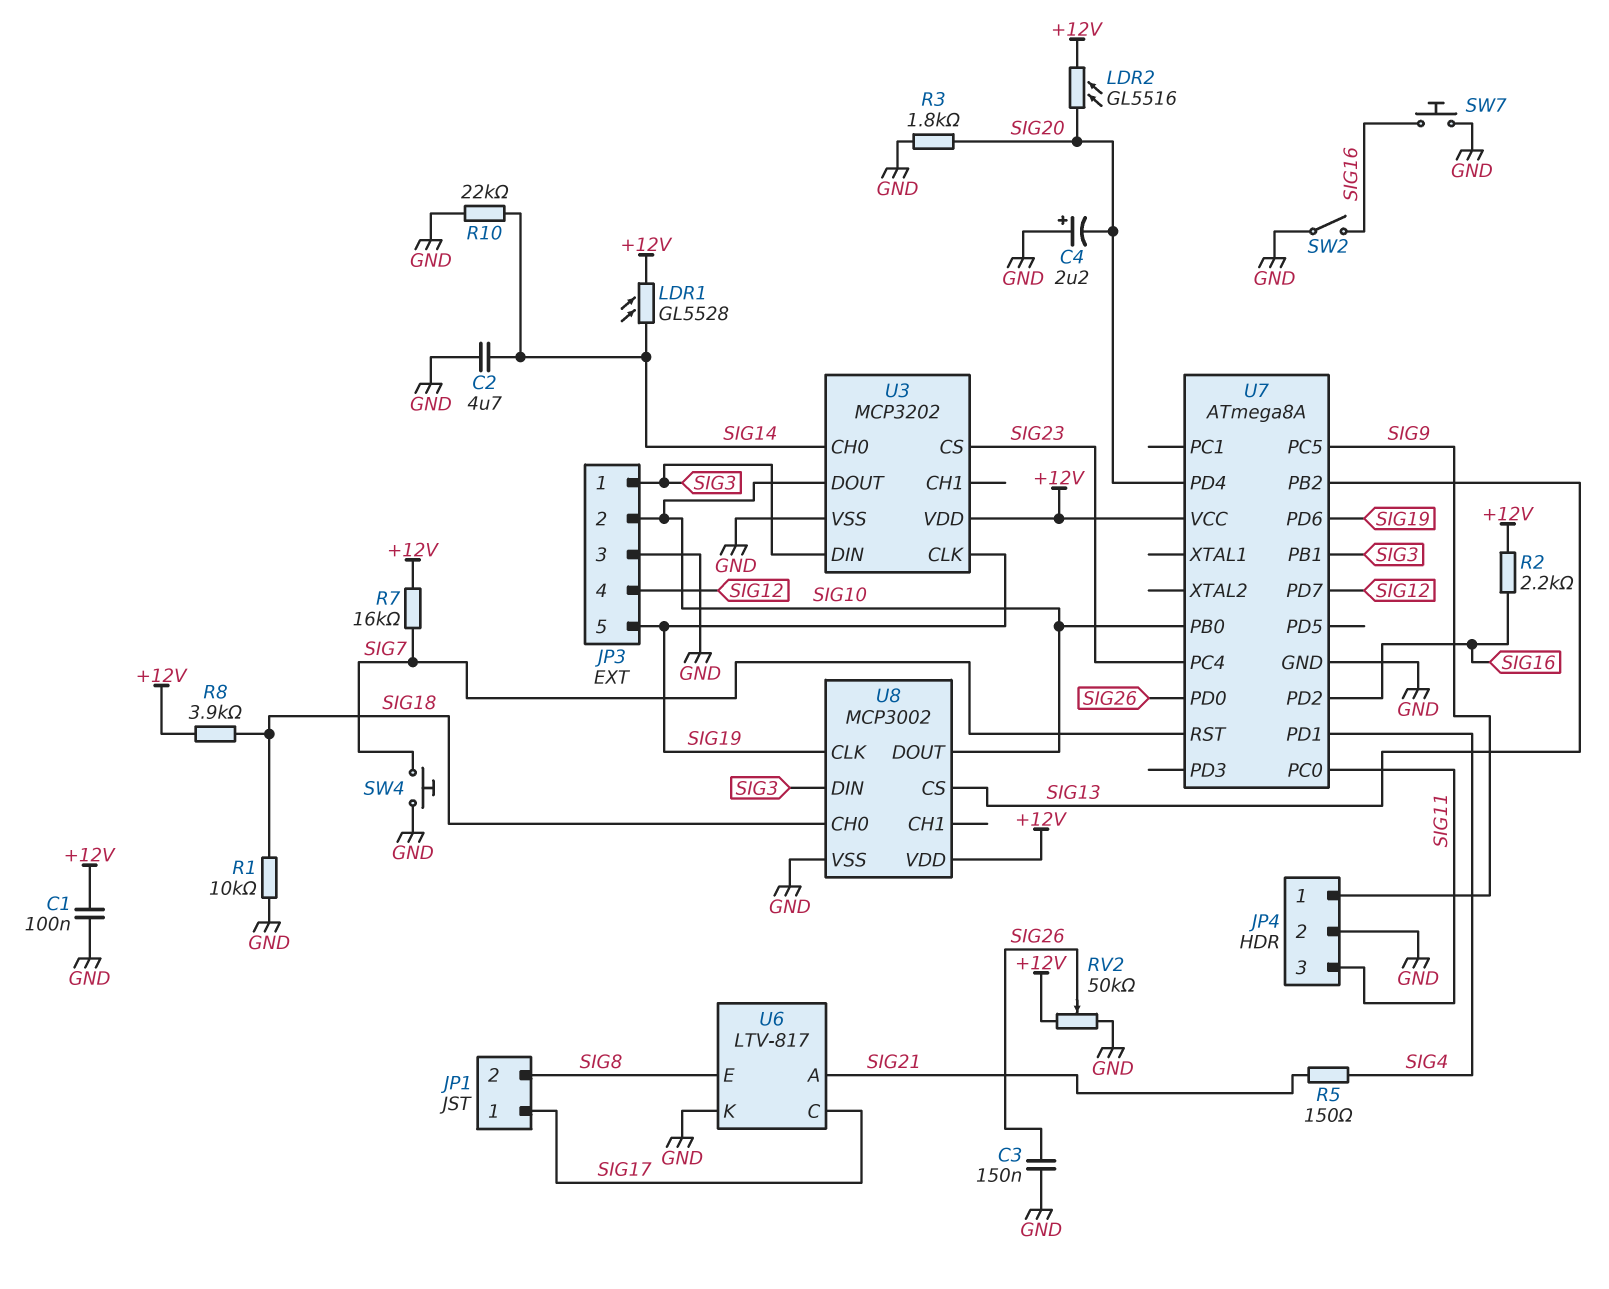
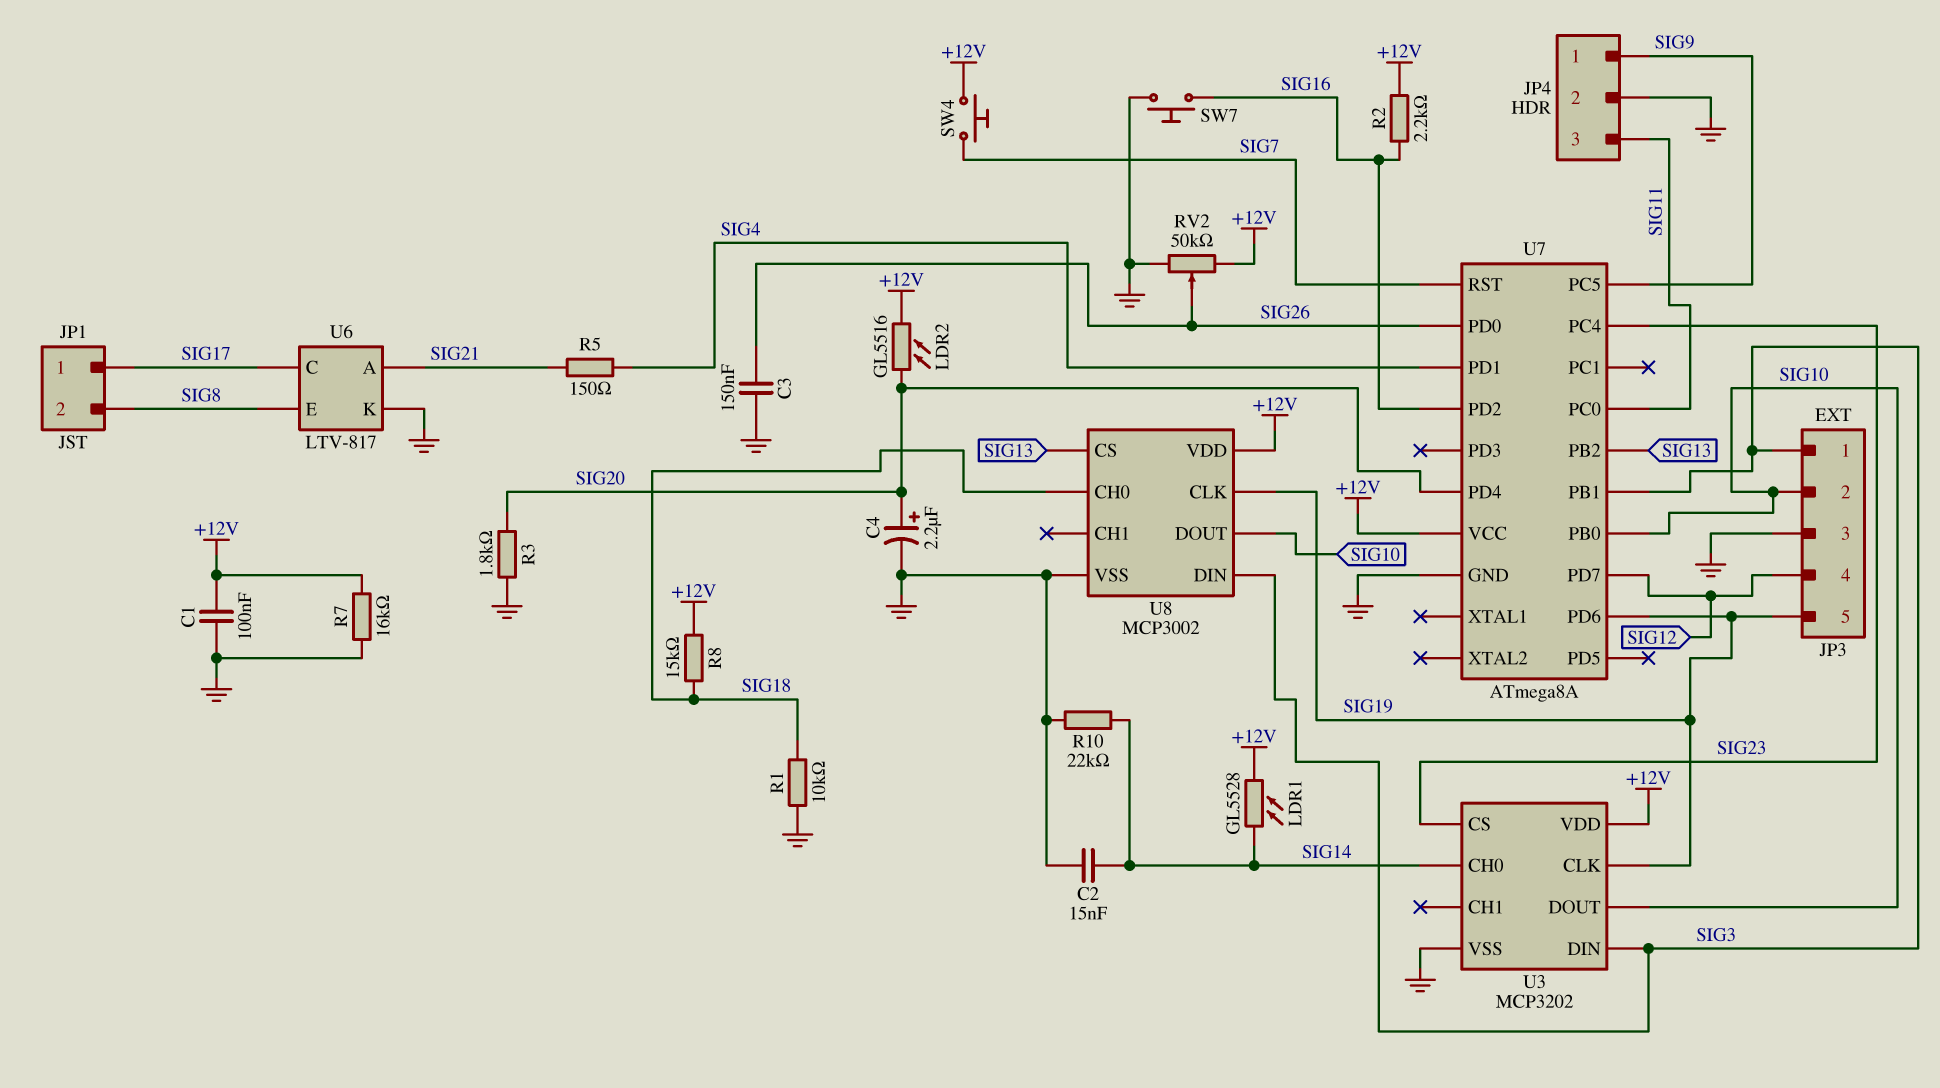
C2: 4.7uF (GND, SIG14) -> 15nF (GND, SIG14)
C4: 2.2uF (plus GND, minus SIG20) -> 2.2uF (plus SIG20, minus GND)
R7: 16k (+12V, SIG7) -> 16k (+12V, GND)
R8: 3.9k (+12V, SIG18) -> 15k (+12V, SIG18)
SW2: switch (GND, SIG16) -> none
SW4: button (GND, SIG7) -> button (+12V, SIG7)

